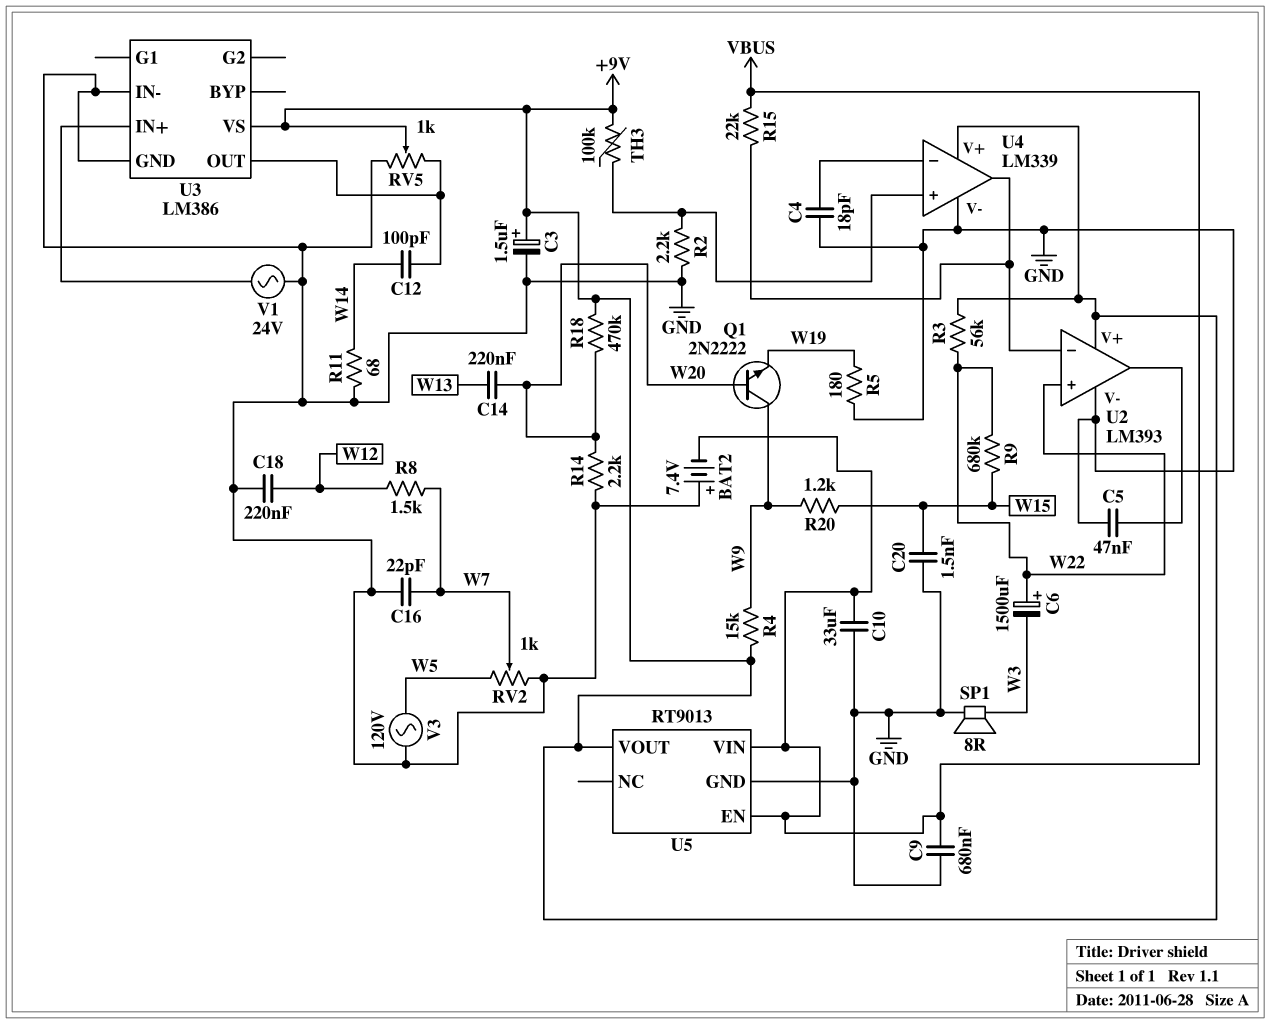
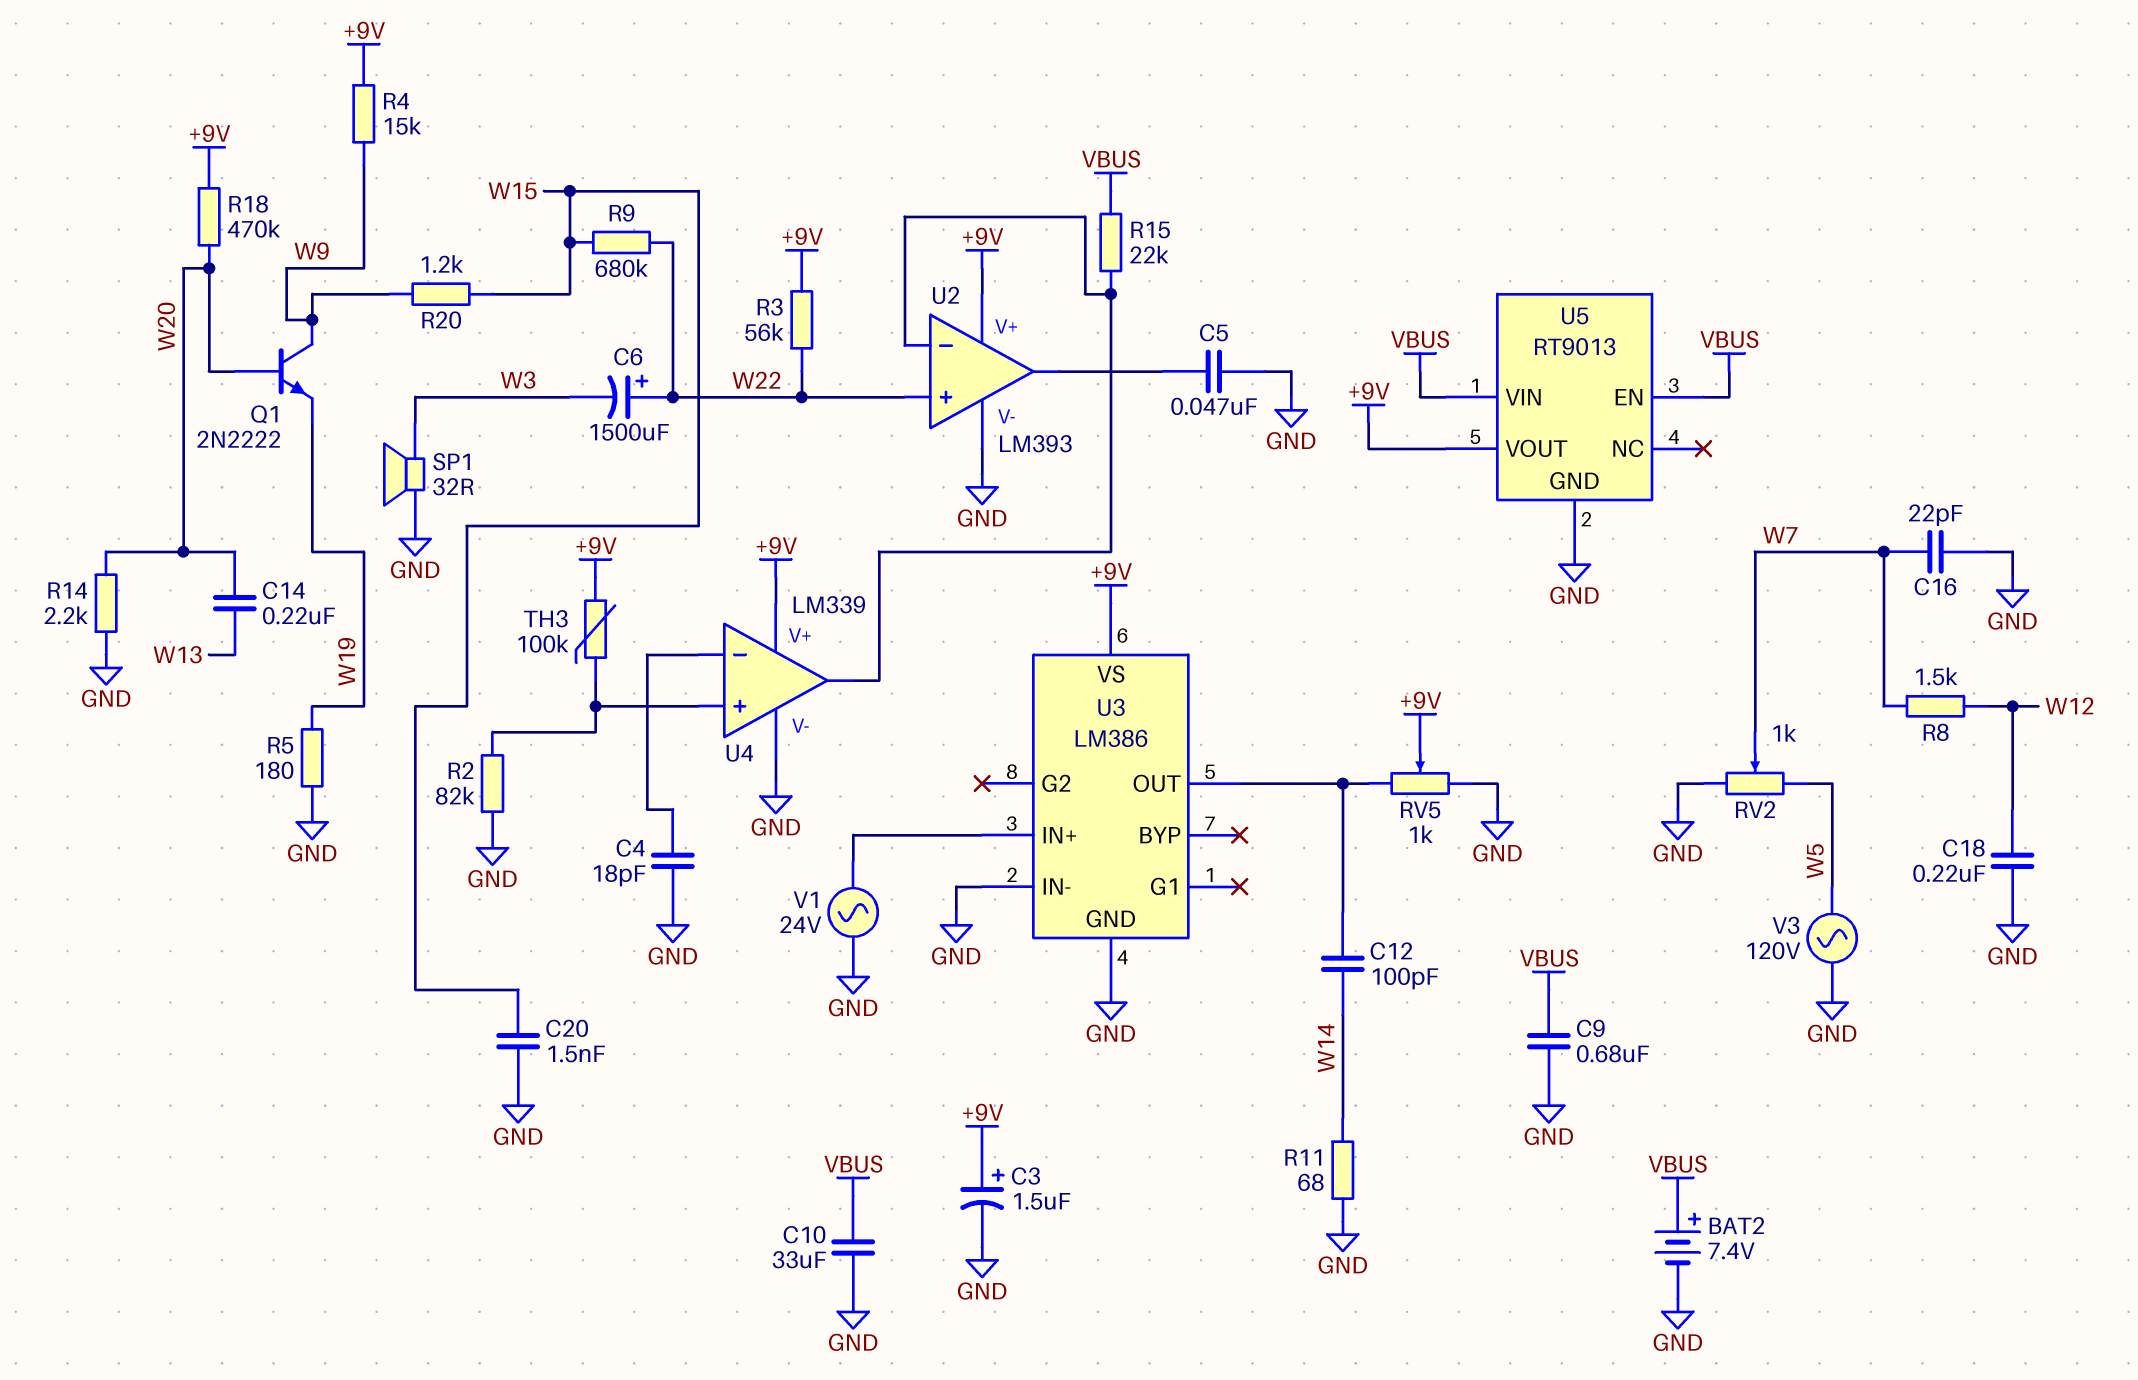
BAT2: 7.4V (plus GND, minus VBUS) -> 7.4V (plus VBUS, minus GND)
R2: 2.2k (GND, U4/in+) -> 82k (GND, U4/in+)
SP1: speaker 8R (GND, W3) -> speaker 32R (GND, W3)

